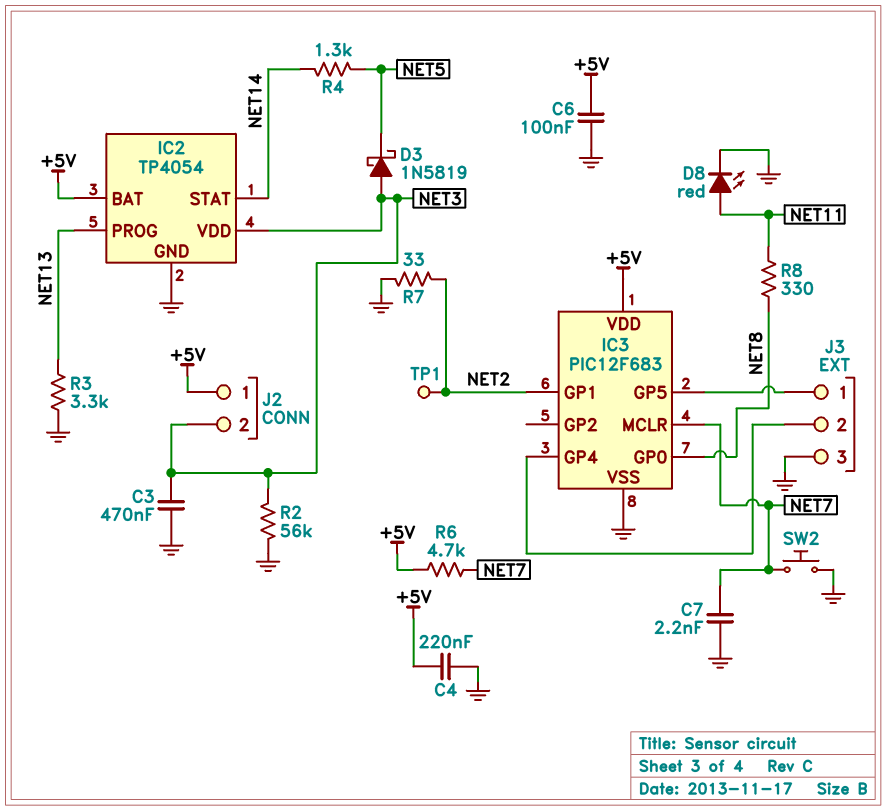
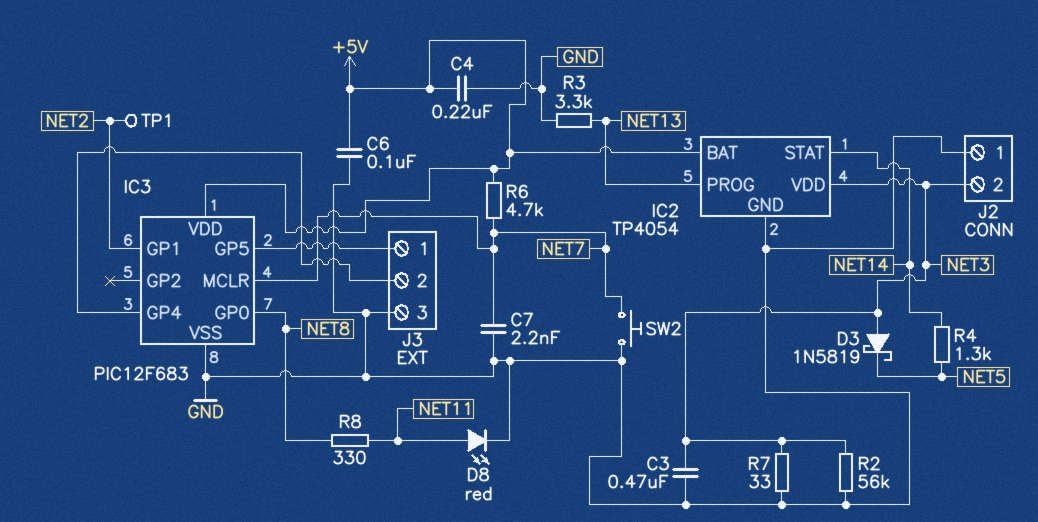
J2 pin 1: +5V -> GND
R7: 33 (GND, NET2) -> 33 (GND, NET3)

